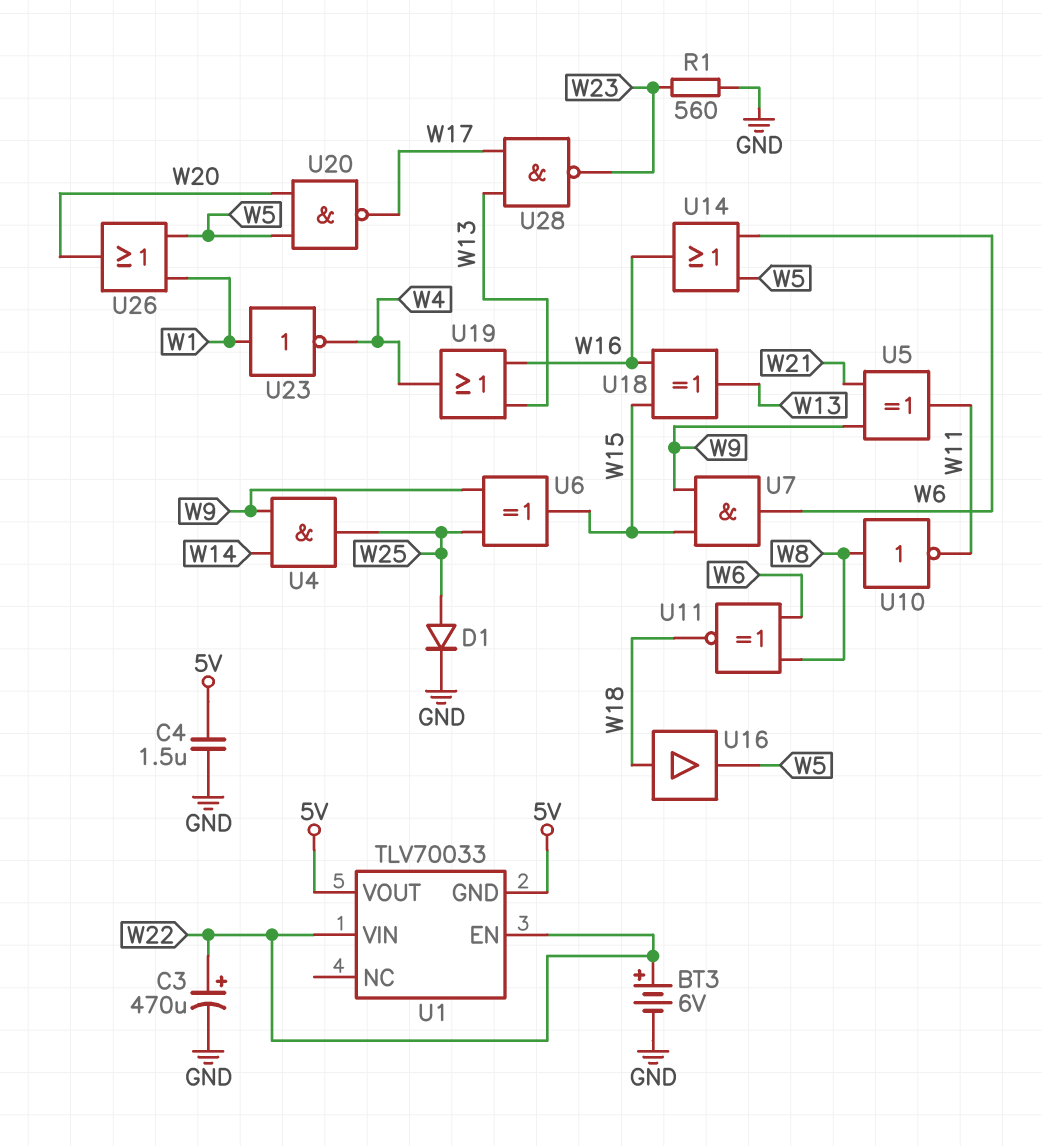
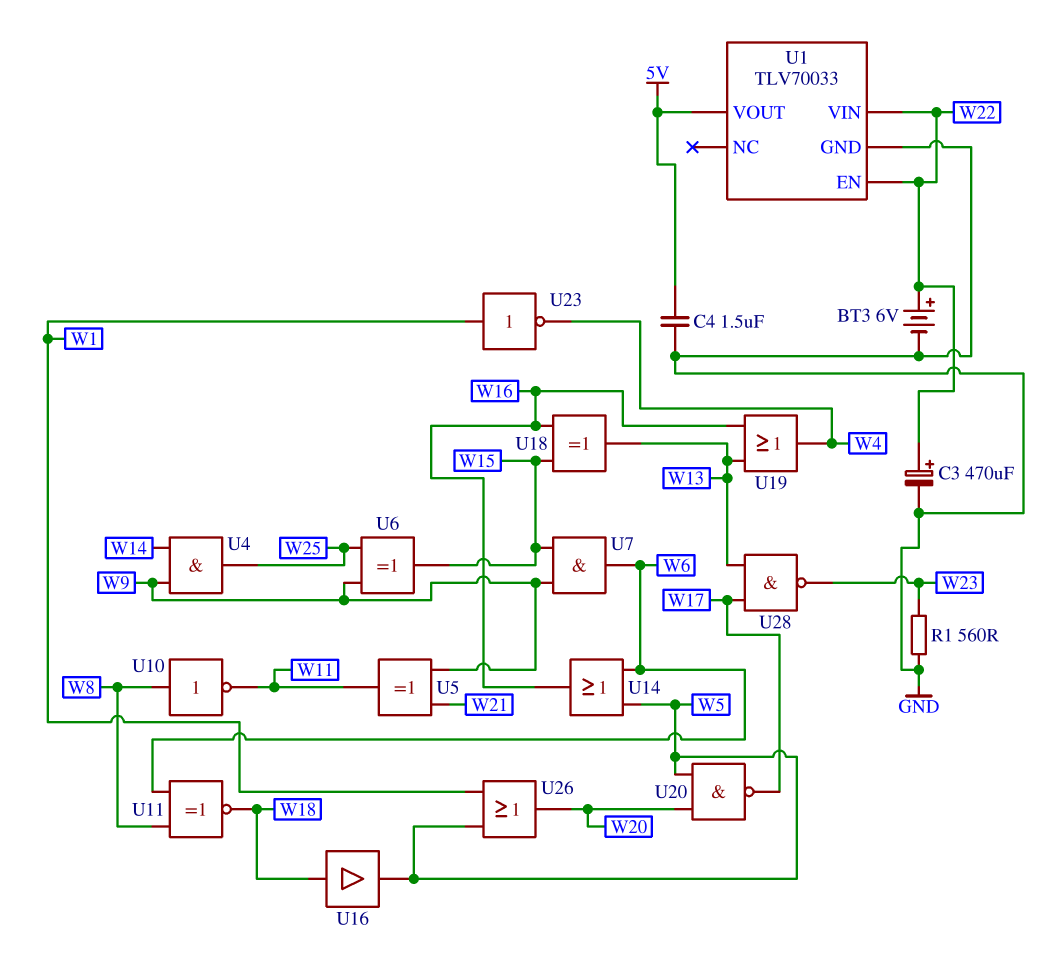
D1: diode (A W25, K GND) -> none
U1 pin GND: 5V -> GND

